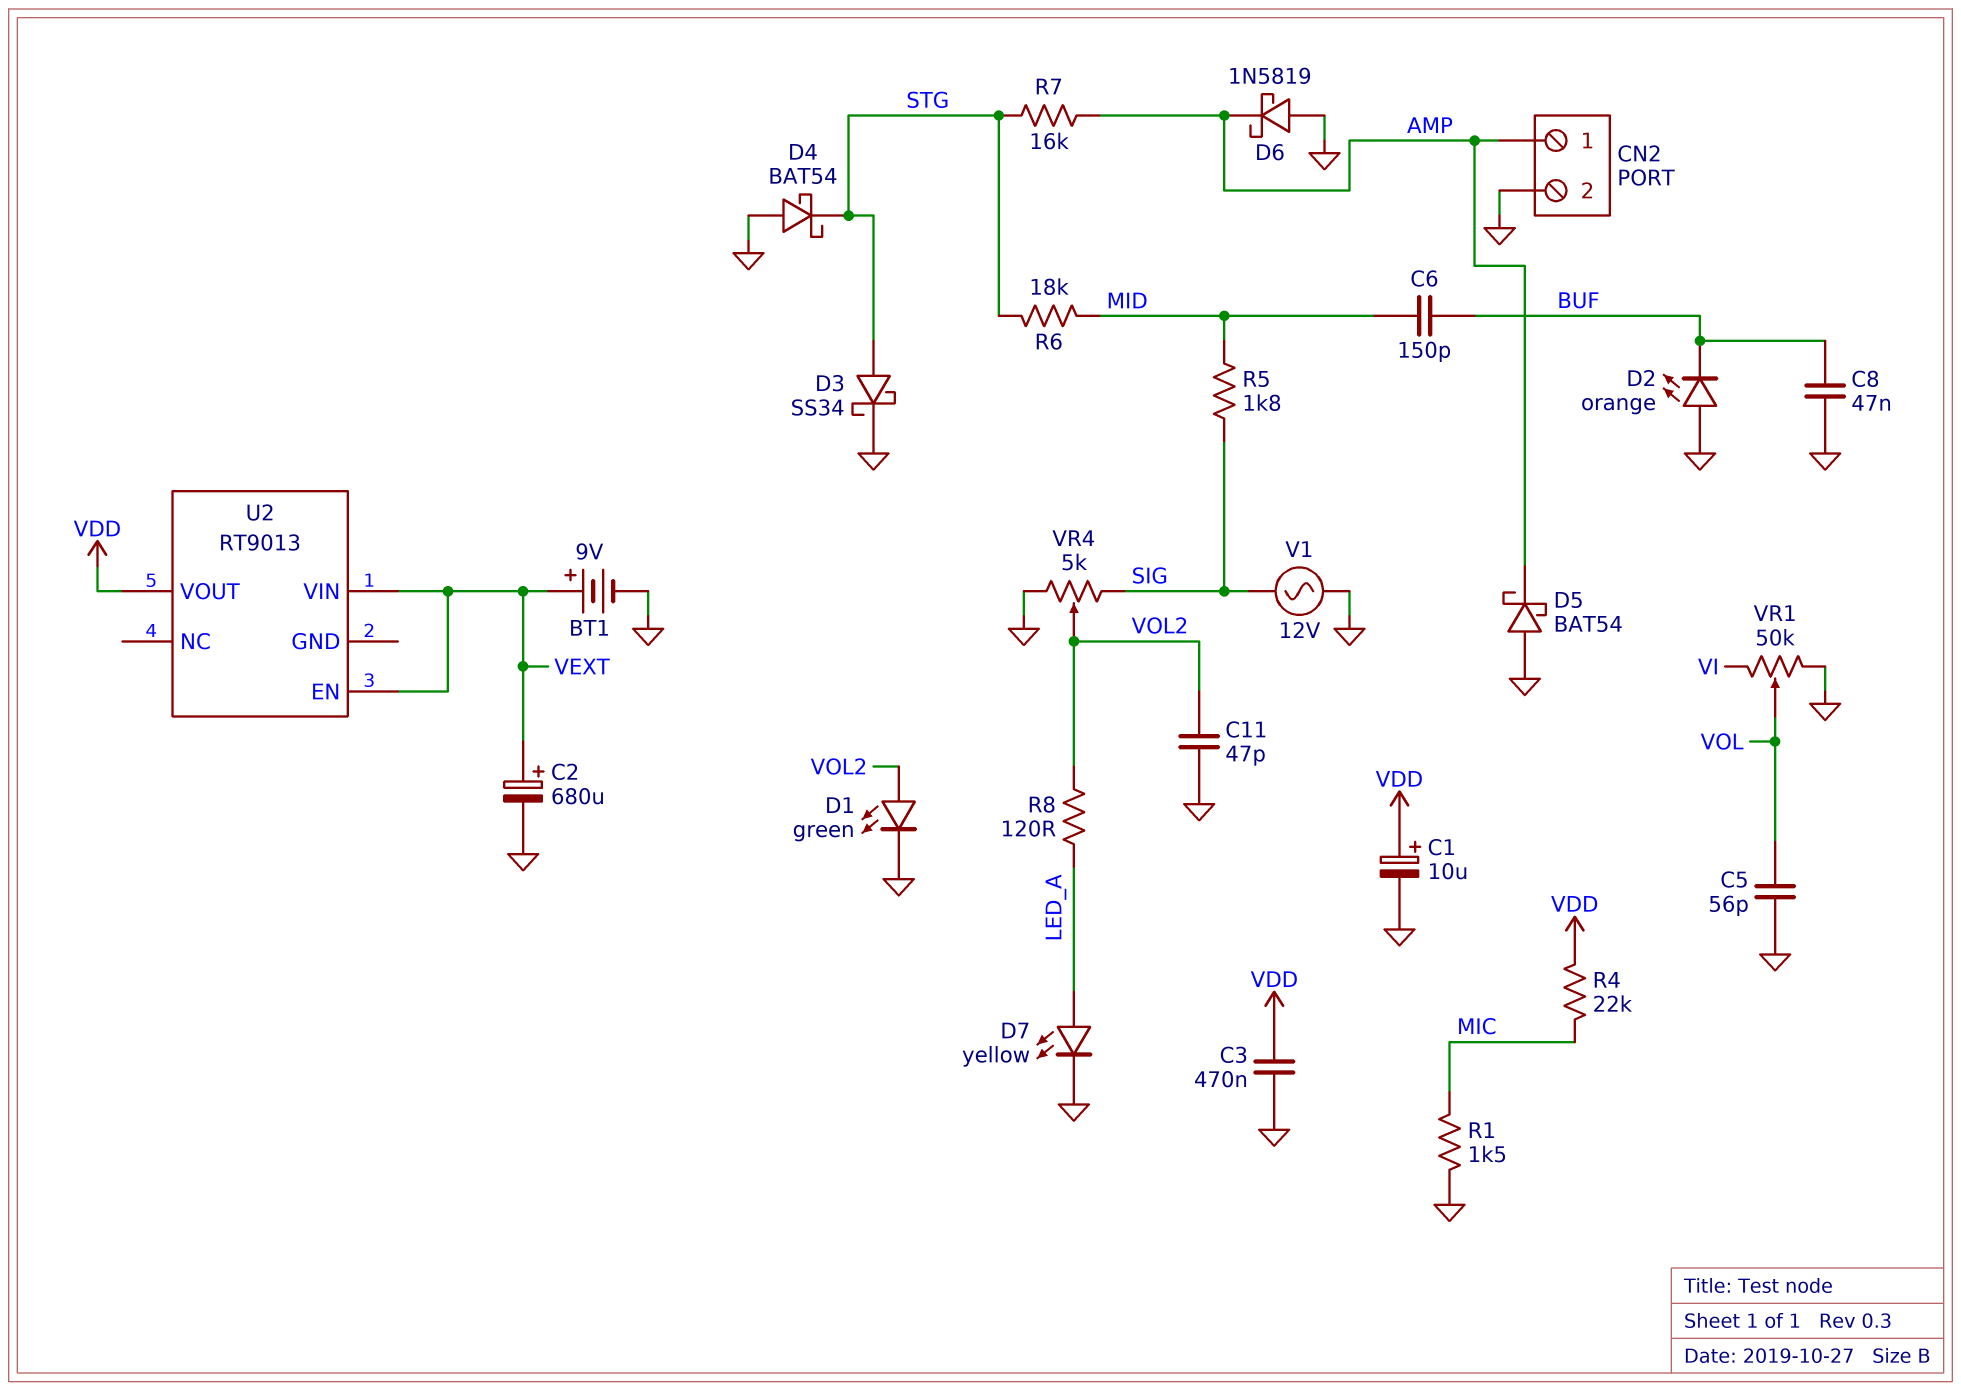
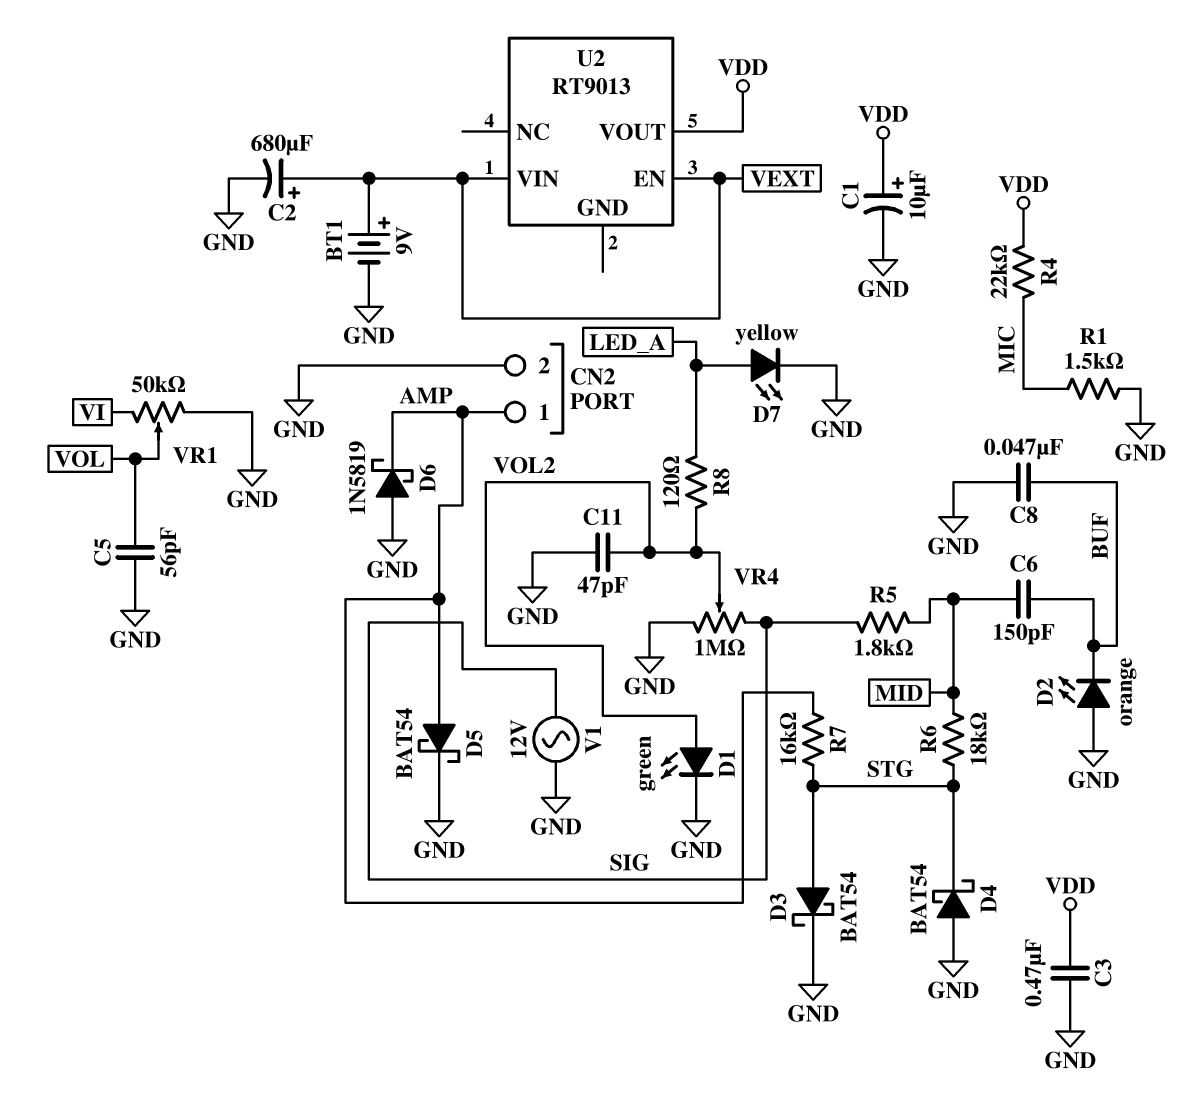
D3: schottky SS34 (A STG, K GND) -> schottky BAT54 (A STG, K GND)
D5: schottky BAT54 (A GND, K AMP) -> schottky BAT54 (A AMP, K GND)
VR4: 5k (GND, SIG, wiper VOL2) -> 1M (GND, SIG, wiper VOL2)

